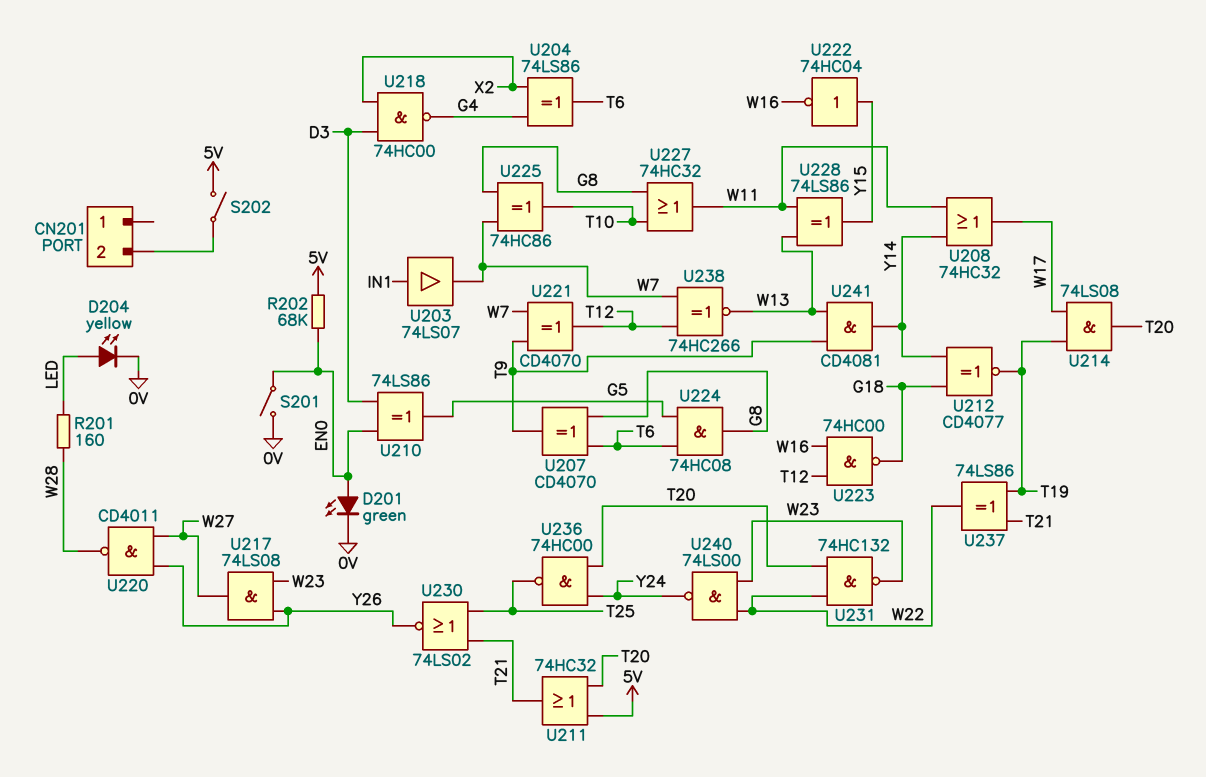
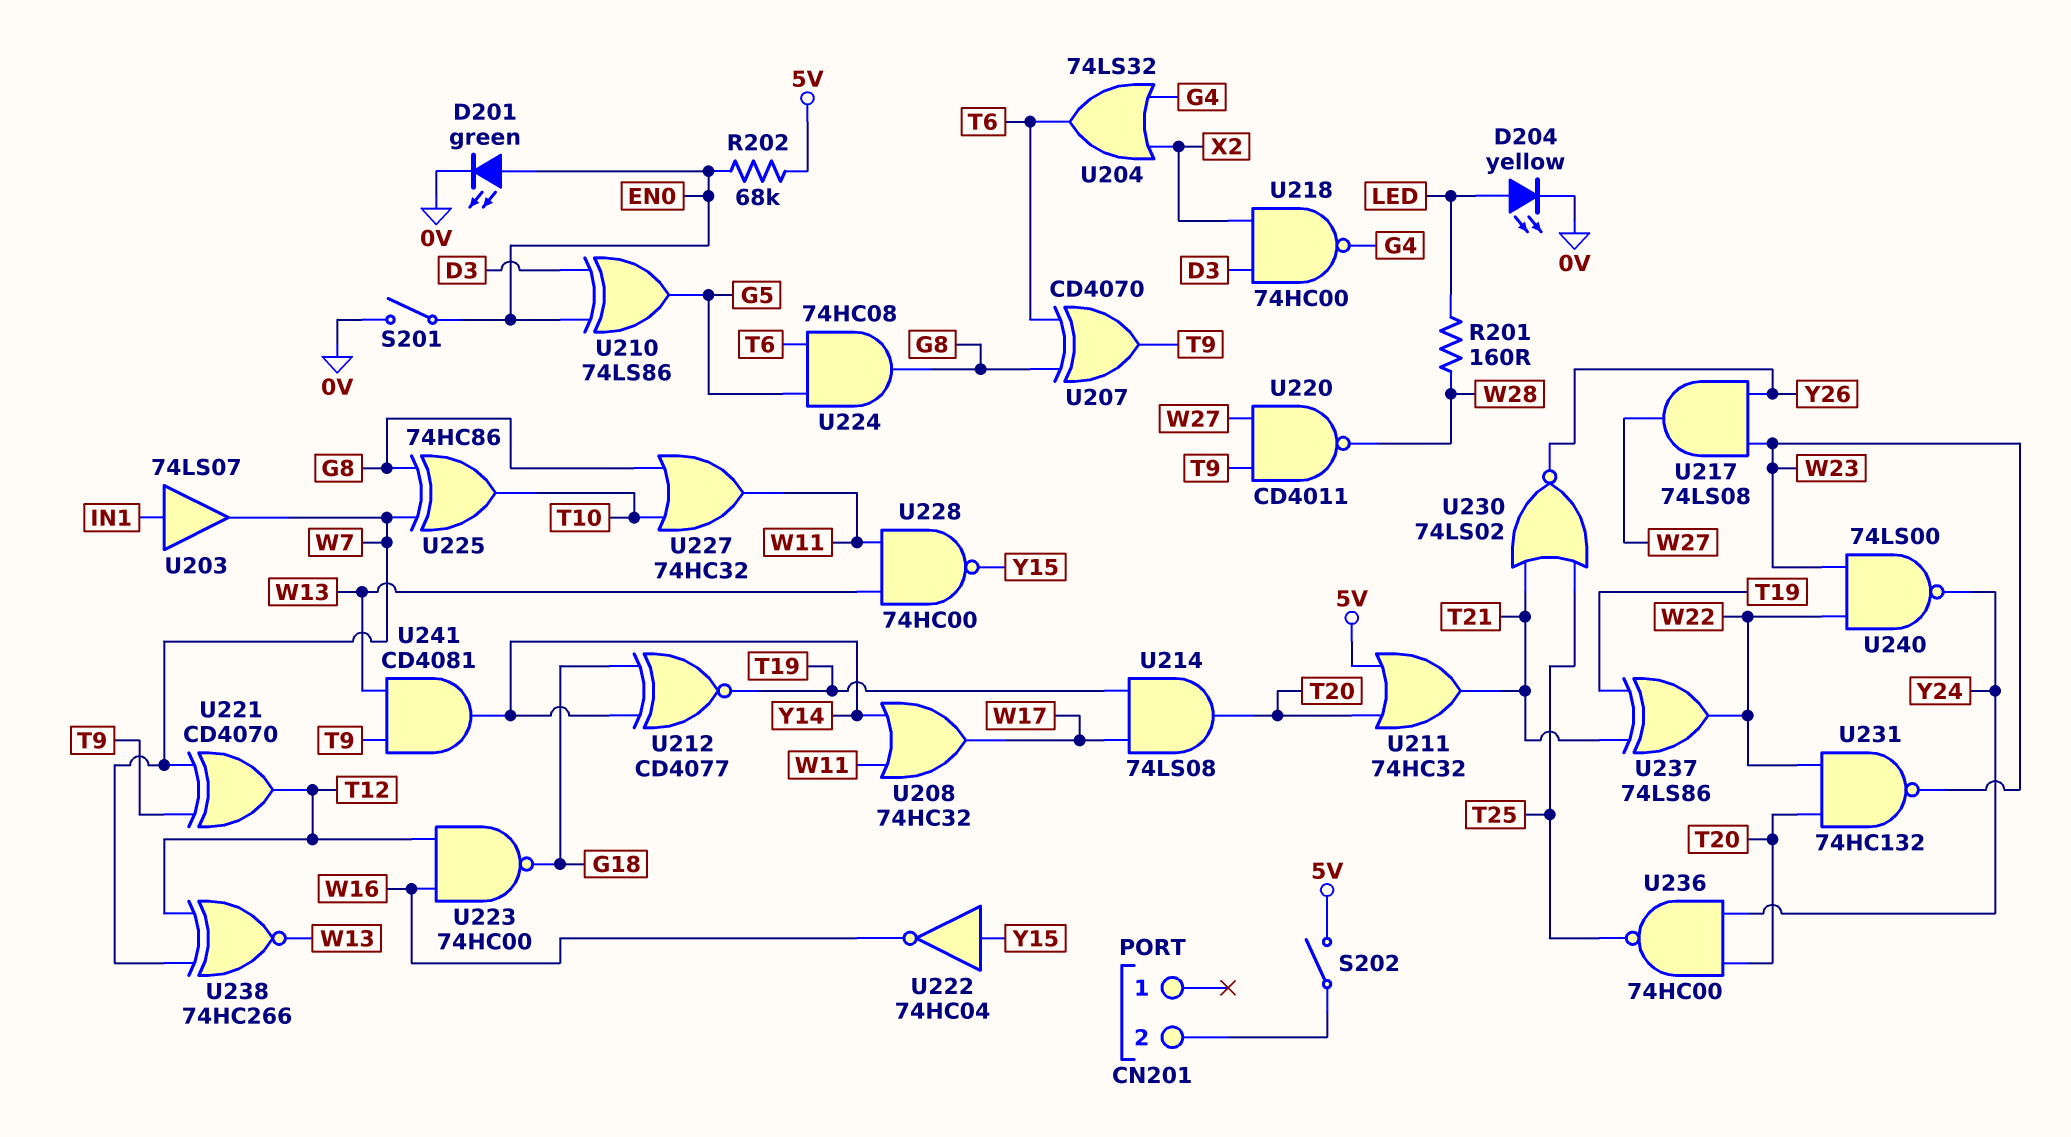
U204: XOR 74LS86 (in G4, in X2, out T6) -> OR 74LS32 (in G4, in X2, out T6)
U220: NAND CD4011 (in W27, in Y26, out W28) -> NAND CD4011 (in T9, in W27, out W28)
U228: XOR 74LS86 (in W11, in W13, out Y15) -> NAND 74HC00 (in W11, in W13, out Y15)

